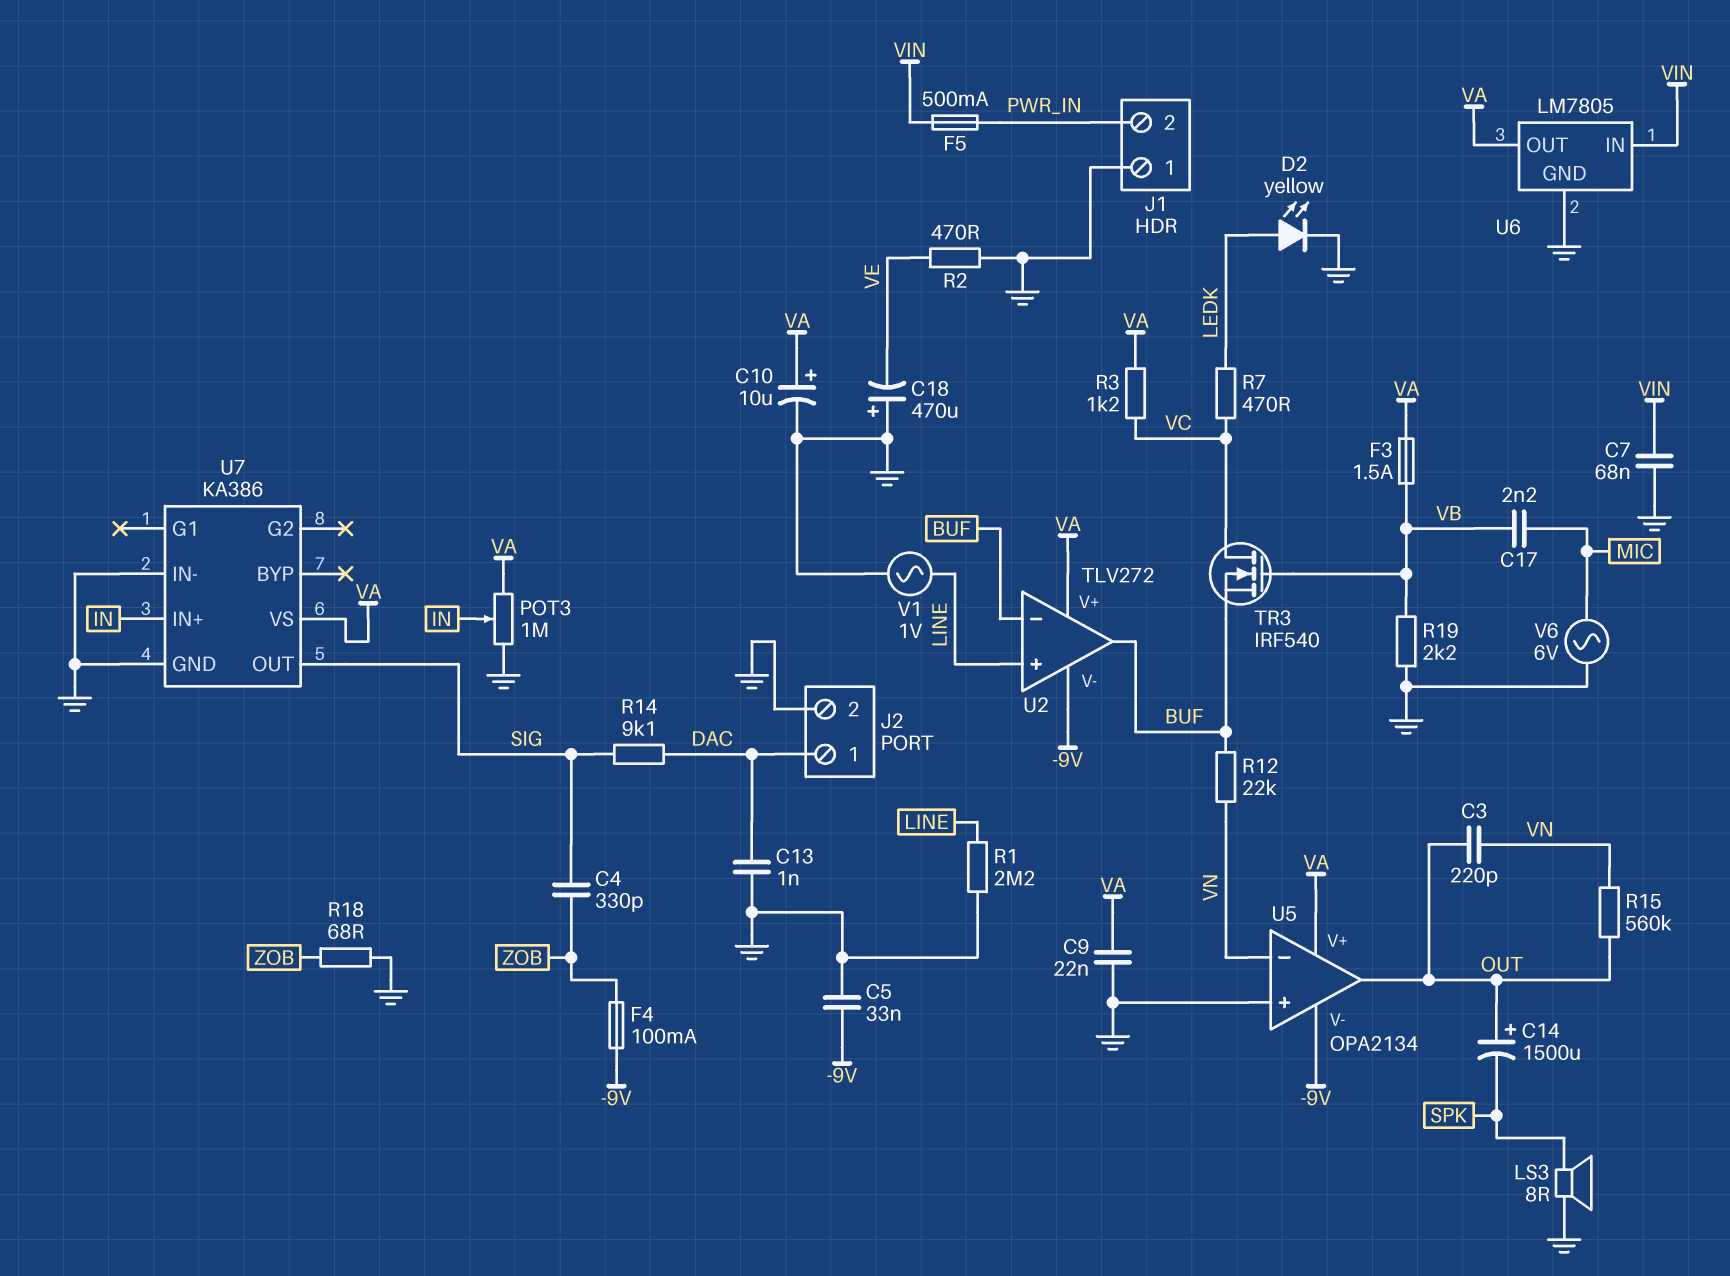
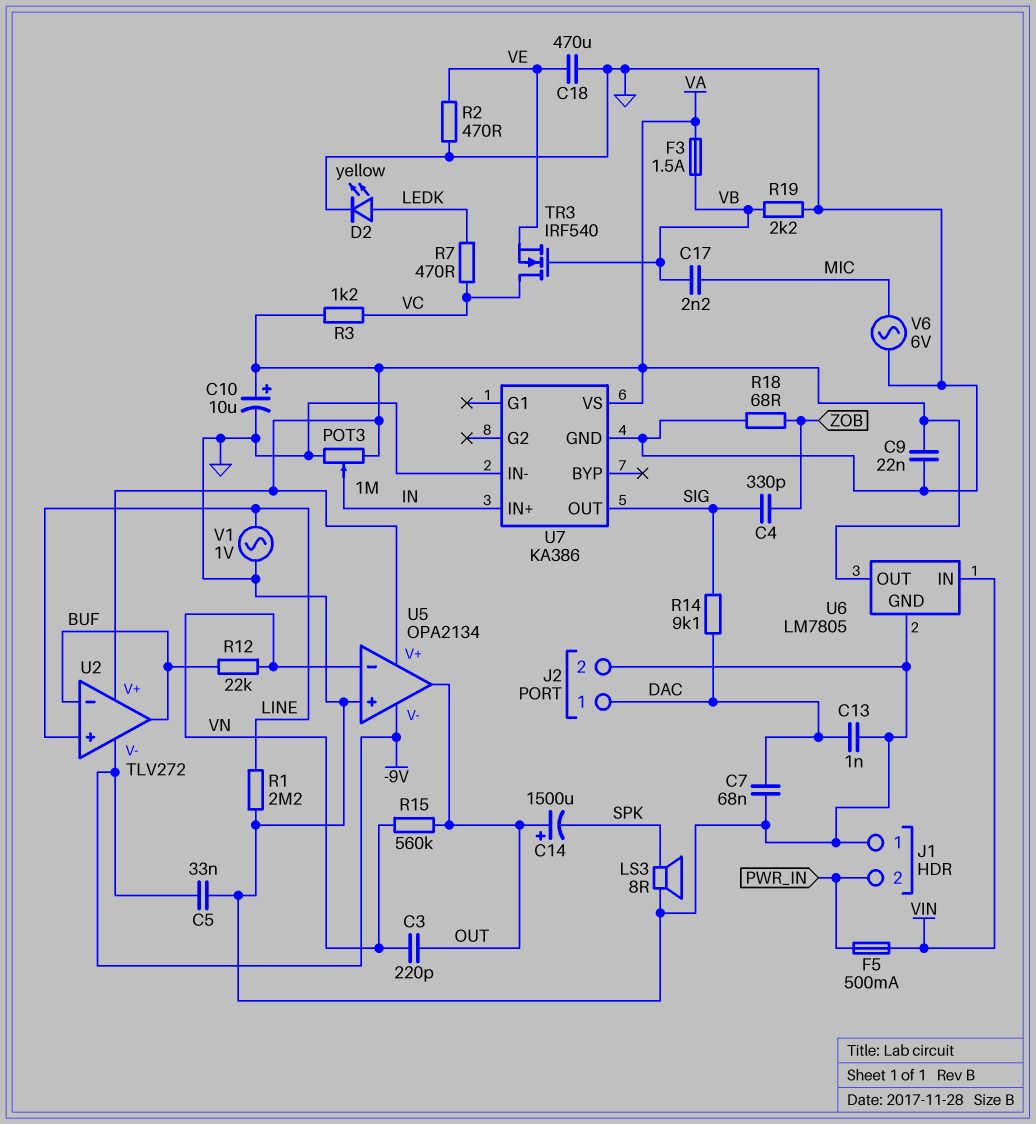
C7: 68nF (GND, VIN) -> 68nF (DAC, GND)
C18: 470uF (plus GND, minus VE) -> 470uF (GND, VE)
F4: 100mA (-9V, ZOB) -> none
TR3: NMOS IRF540 (G VB, D VC, S BUF) -> NMOS IRF540 (G VB, D VC, S VE)

